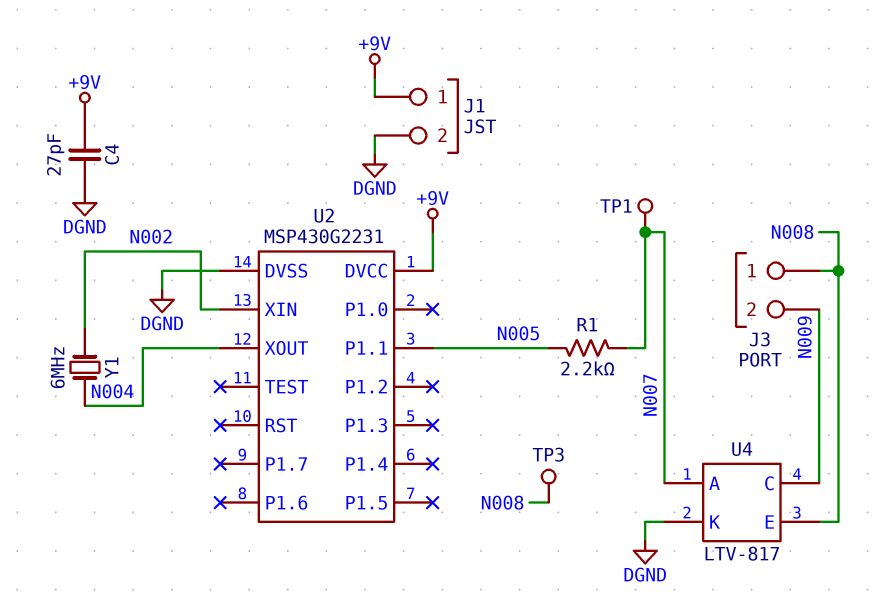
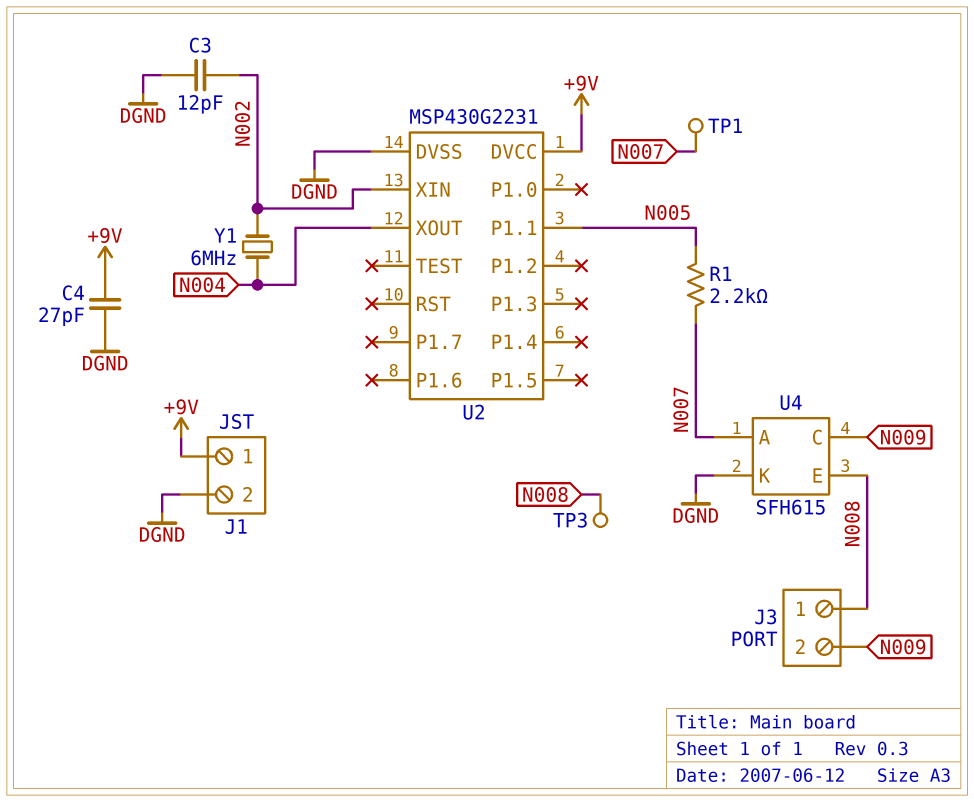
C3: none -> 12pF (DGND, N002)
U4: LTV-817 -> SFH615

